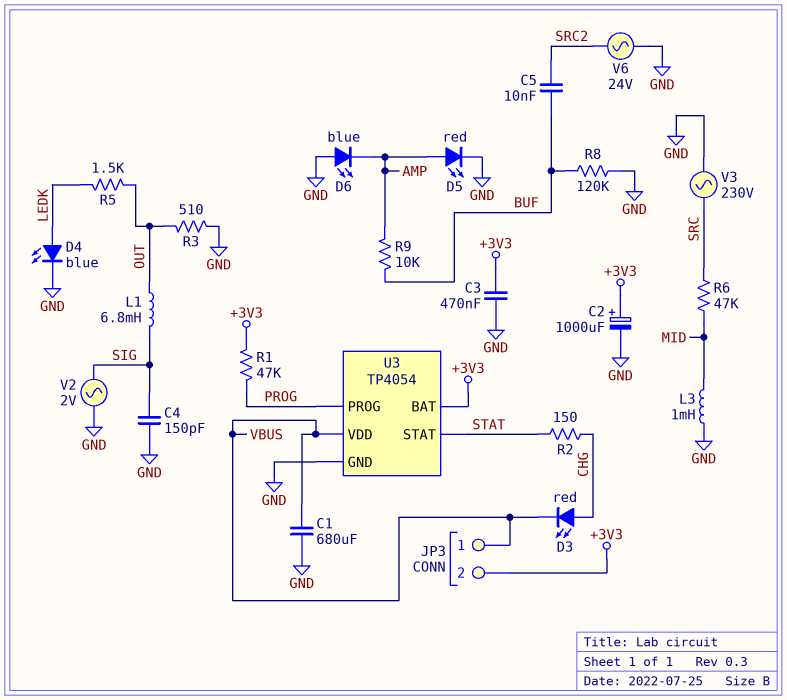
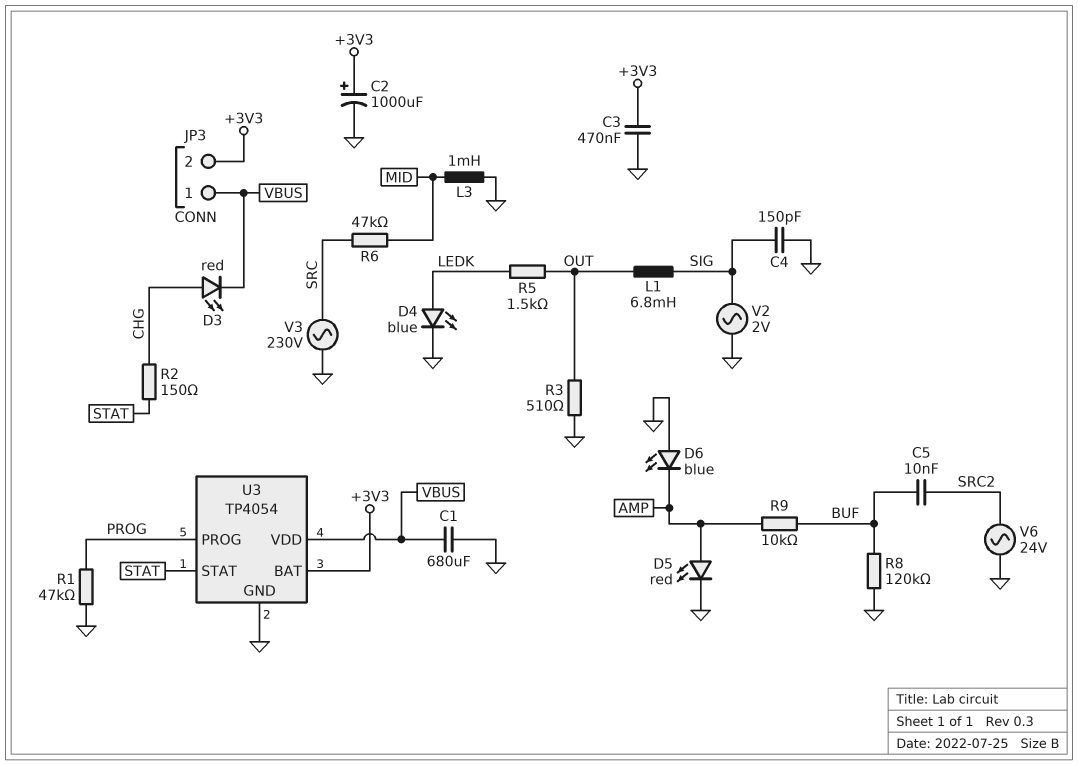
R1: 47k (+3V3, PROG) -> 47k (GND, PROG)

